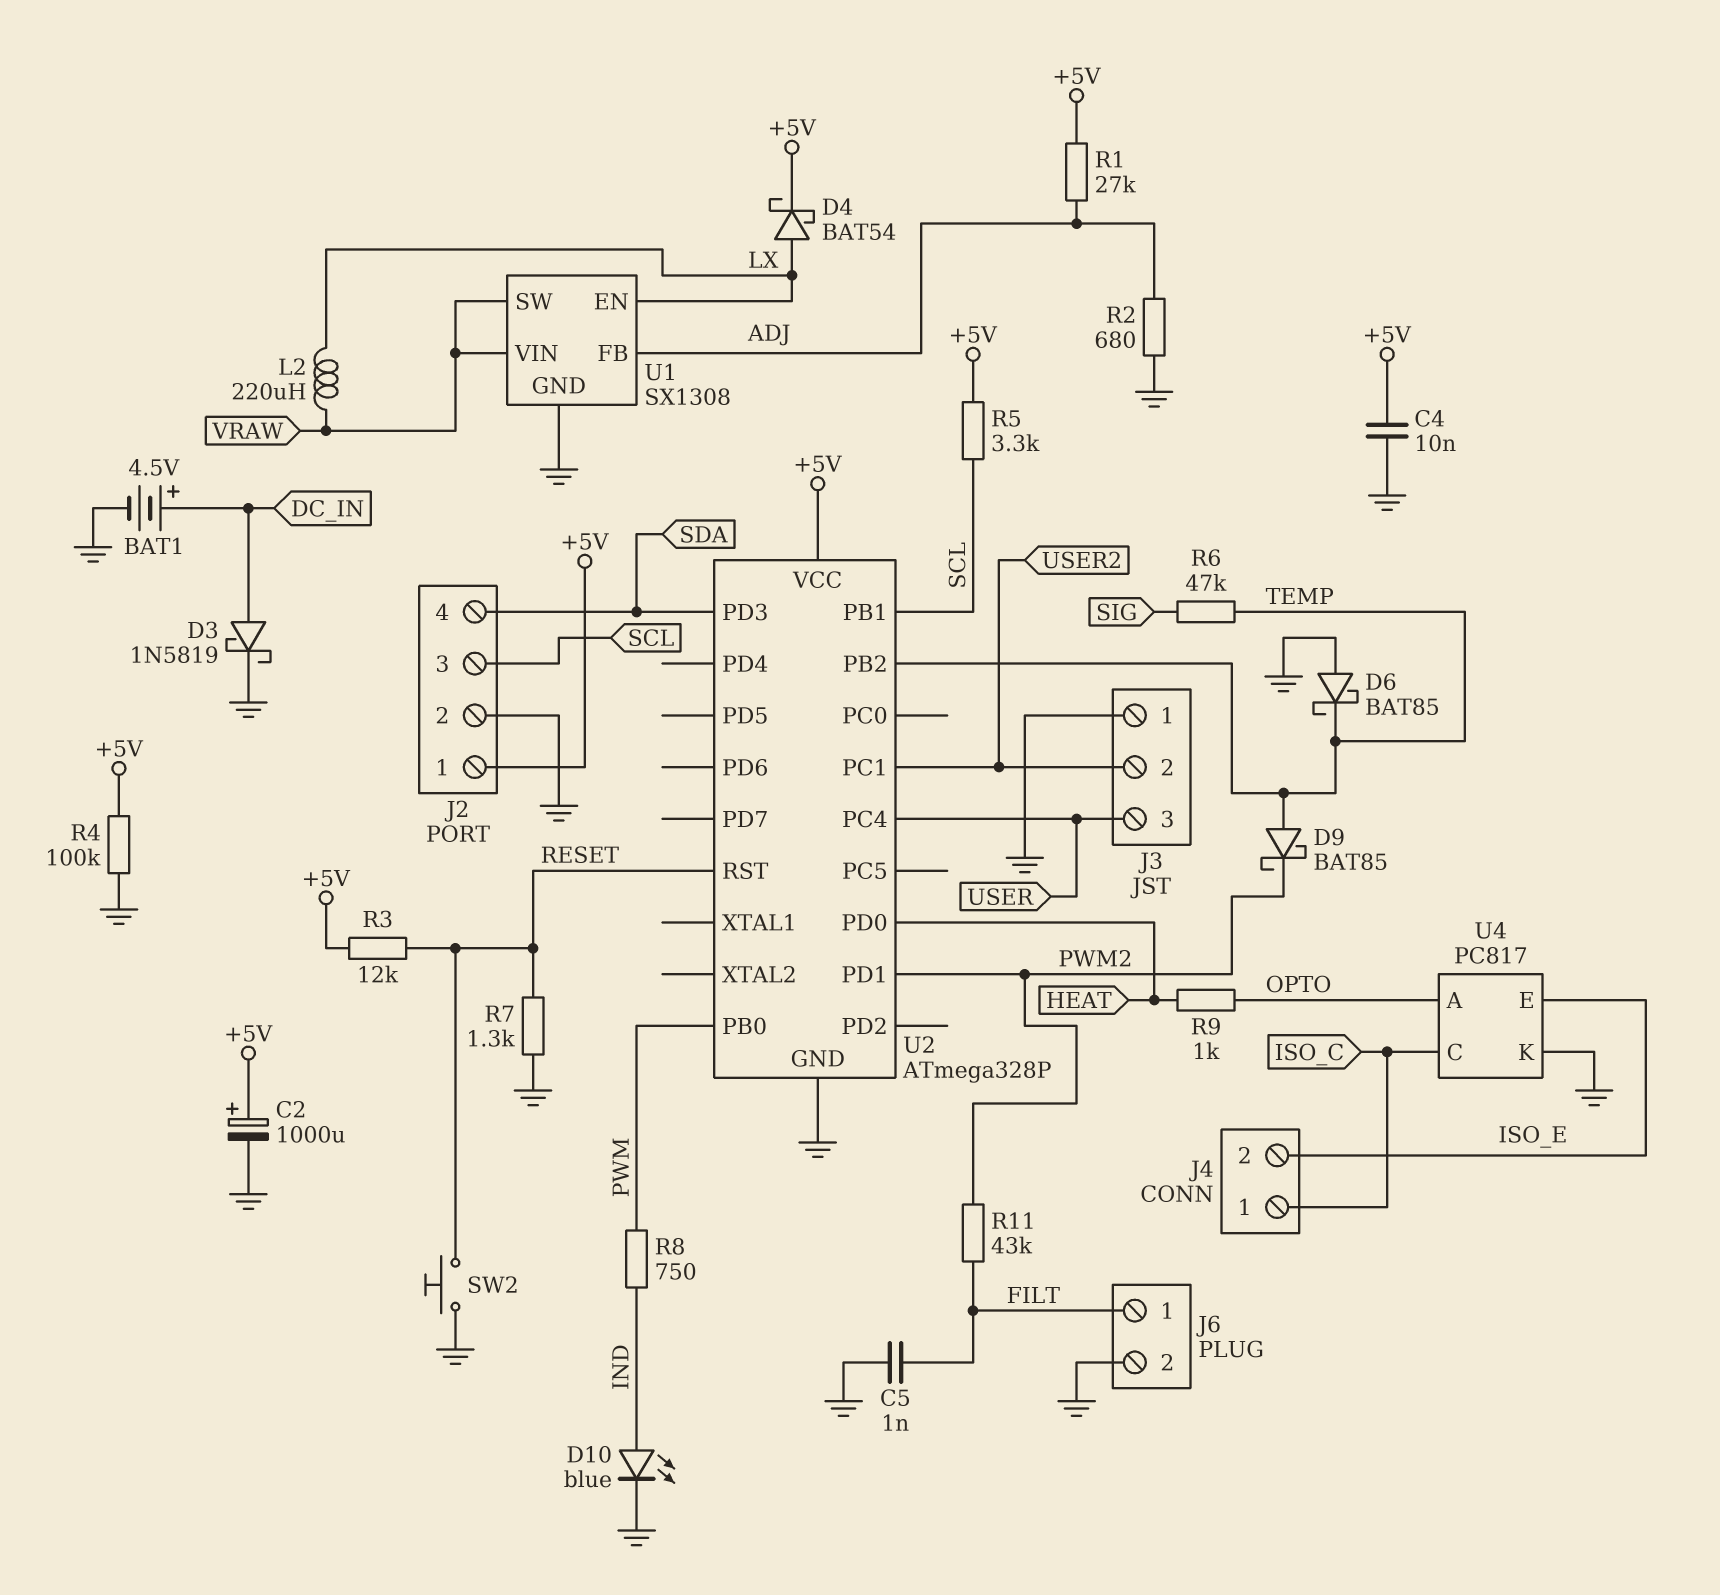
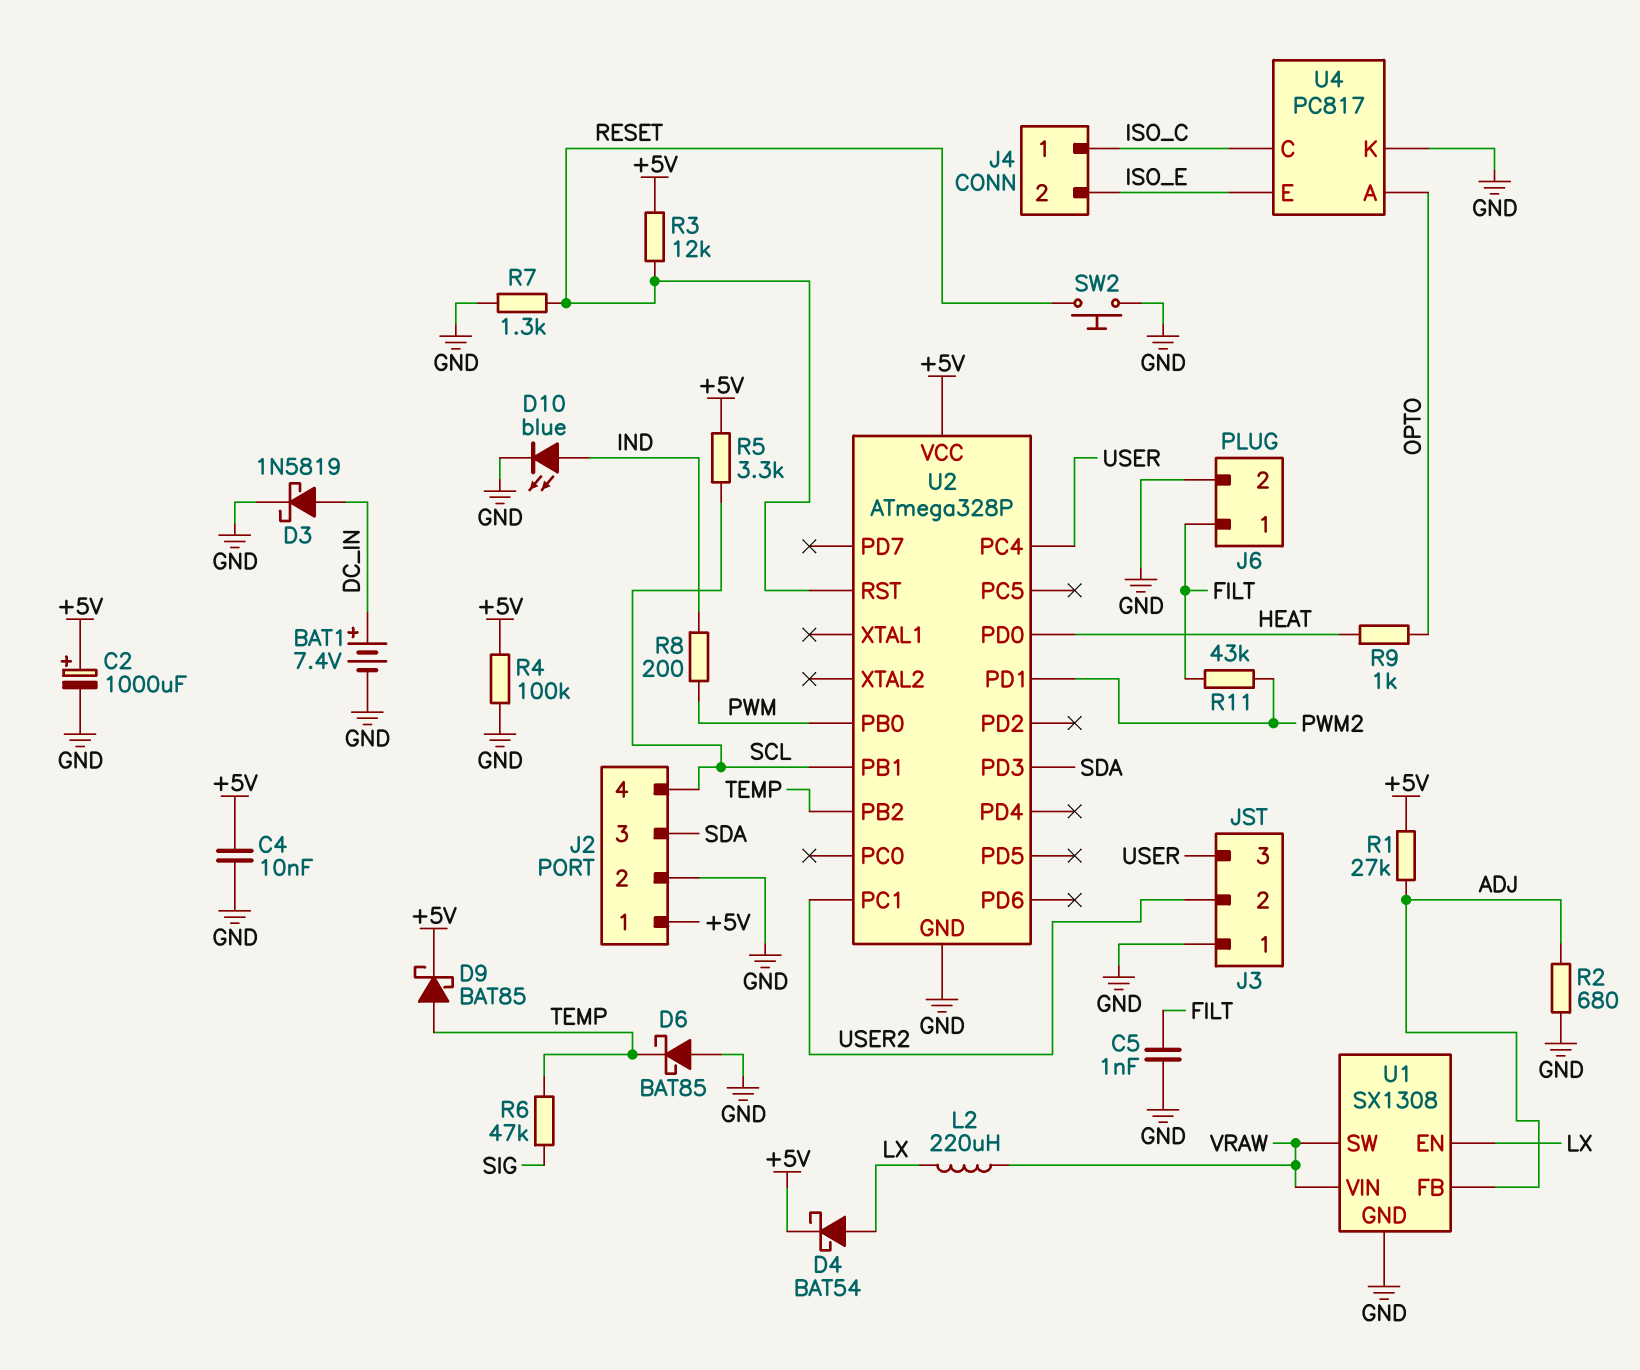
BAT1: 4.5V (plus DC_IN, minus GND) -> 7.4V (plus DC_IN, minus GND)
D9: schottky BAT85 (A TEMP, K PWM2) -> schottky BAT85 (A TEMP, K +5V)
J2 pin 3: SCL -> SDA
J2 pin 4: SDA -> SCL
R8: 750 (IND, PWM) -> 200 (IND, PWM)

